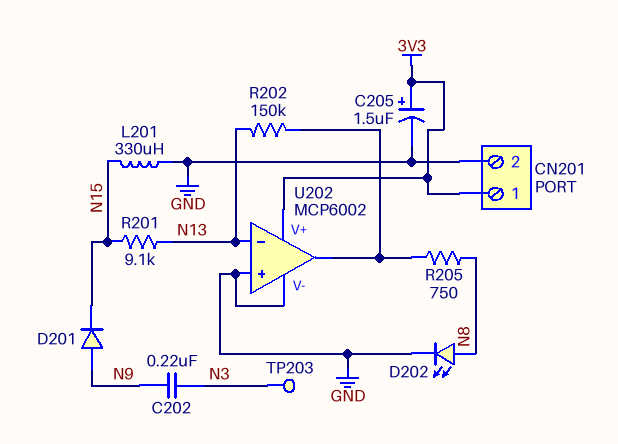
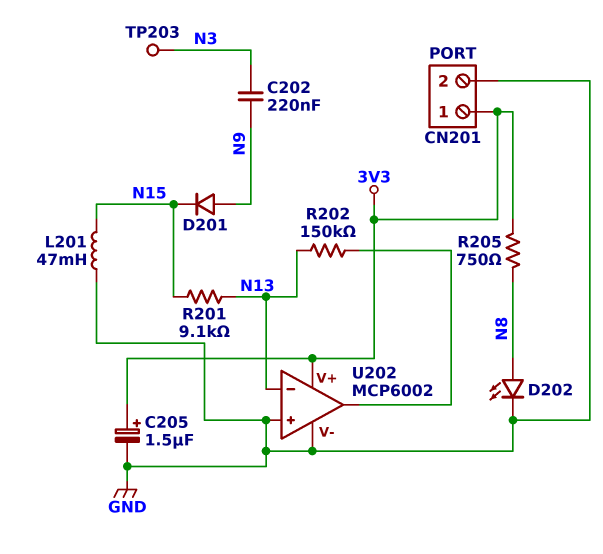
L201: 330uH (GND, N15) -> 47mH (GND, N15)
R205: 750 (N8, U202/out) -> 750 (3V3, N8)

